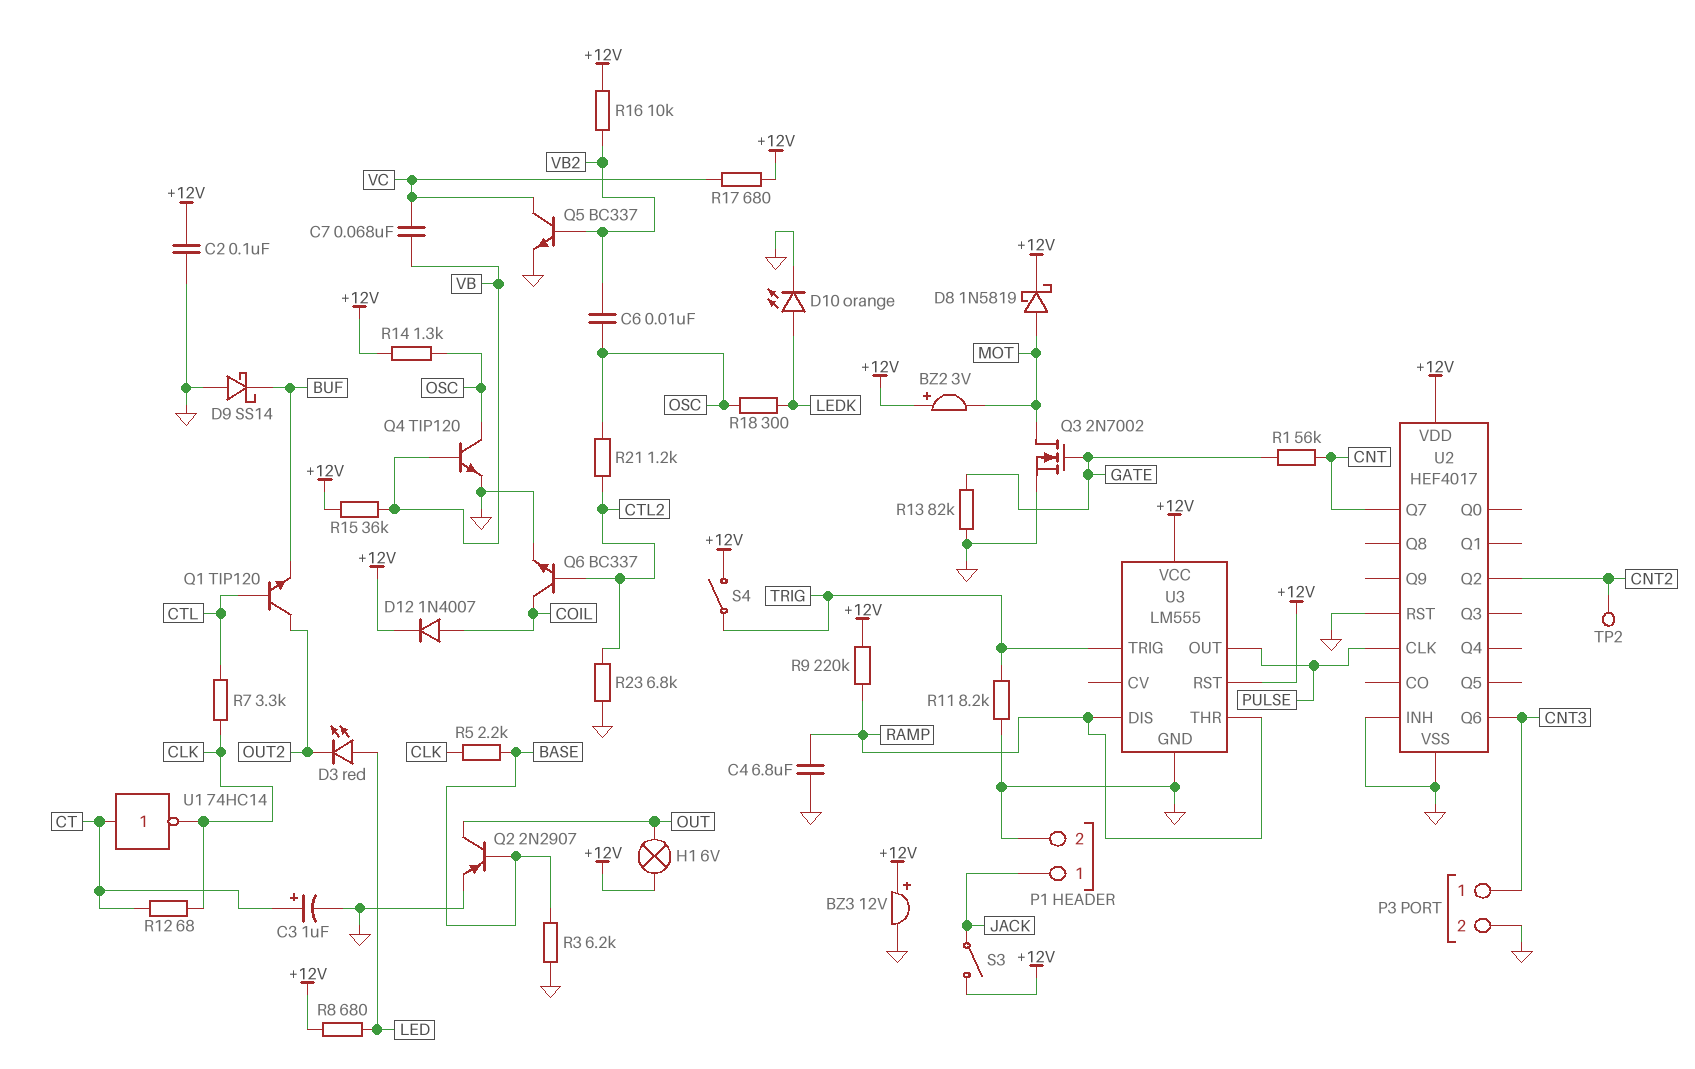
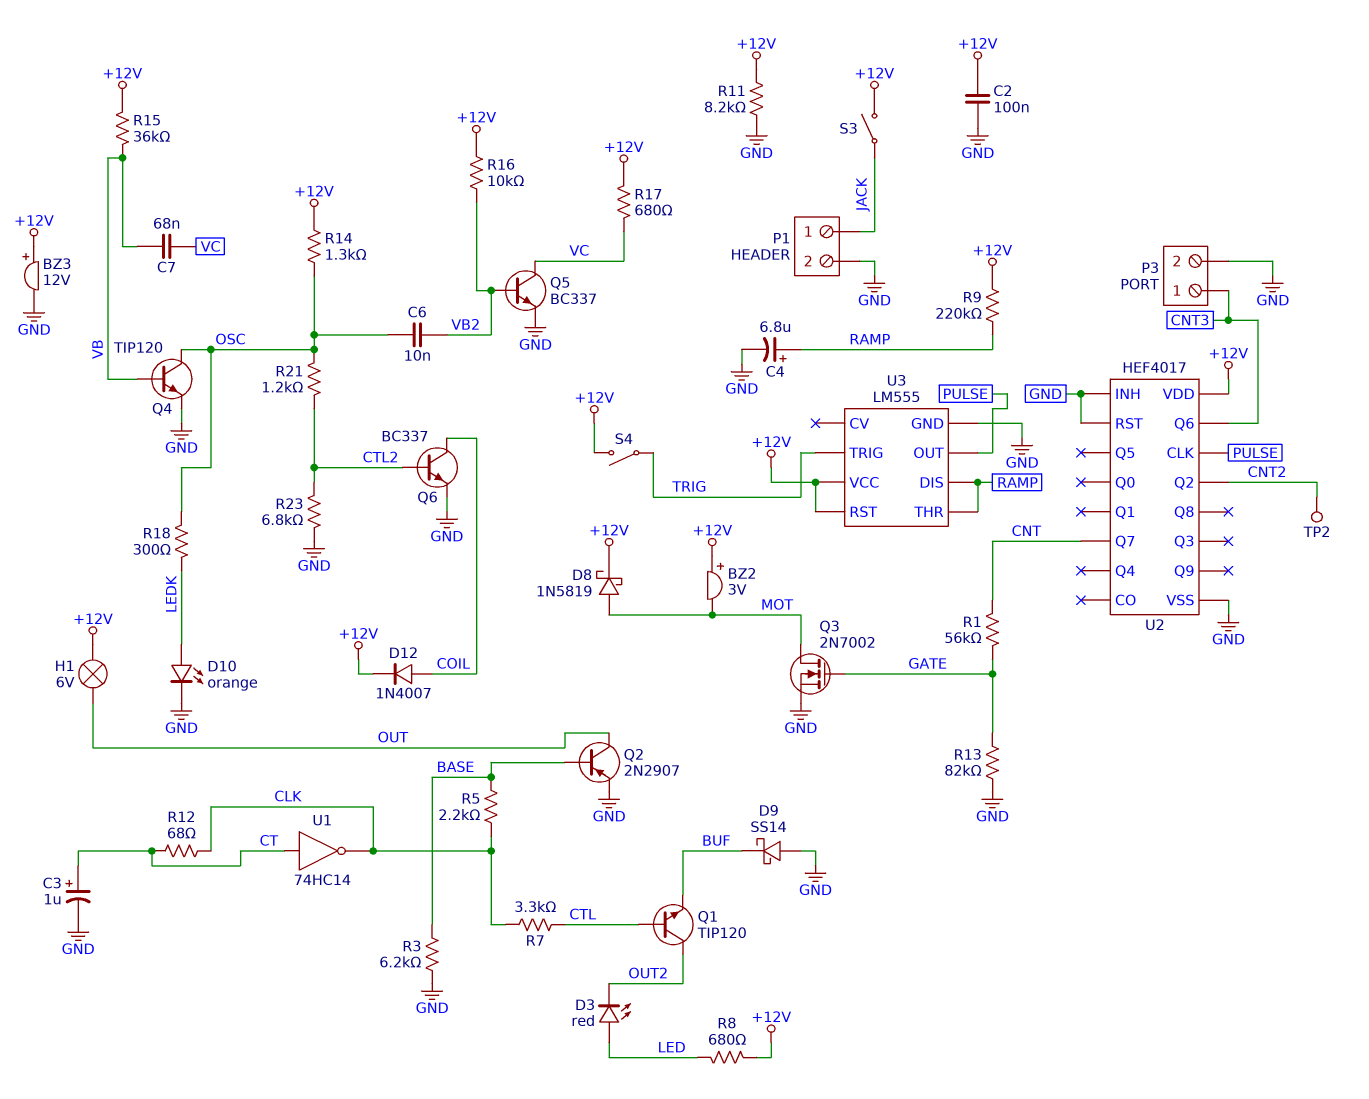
C4: 6.8uF (GND, RAMP) -> 6.8uF (plus RAMP, minus GND)
R11: 8.2k (GND, TRIG) -> 8.2k (+12V, GND)

